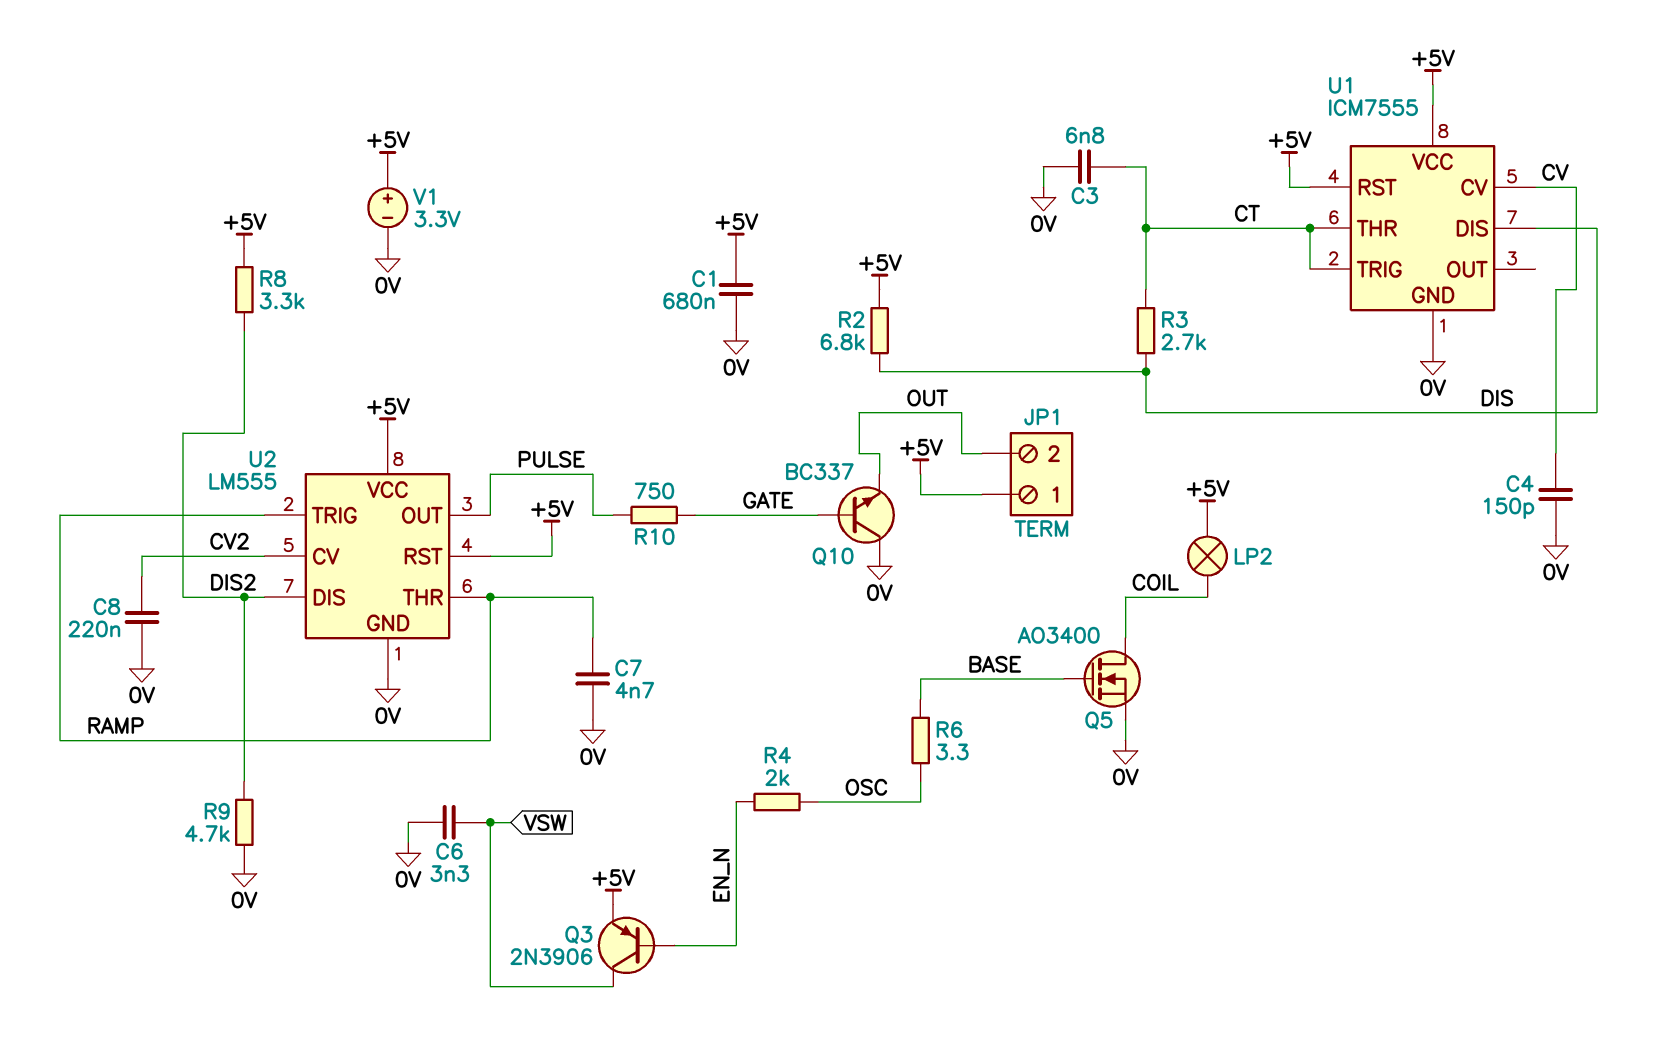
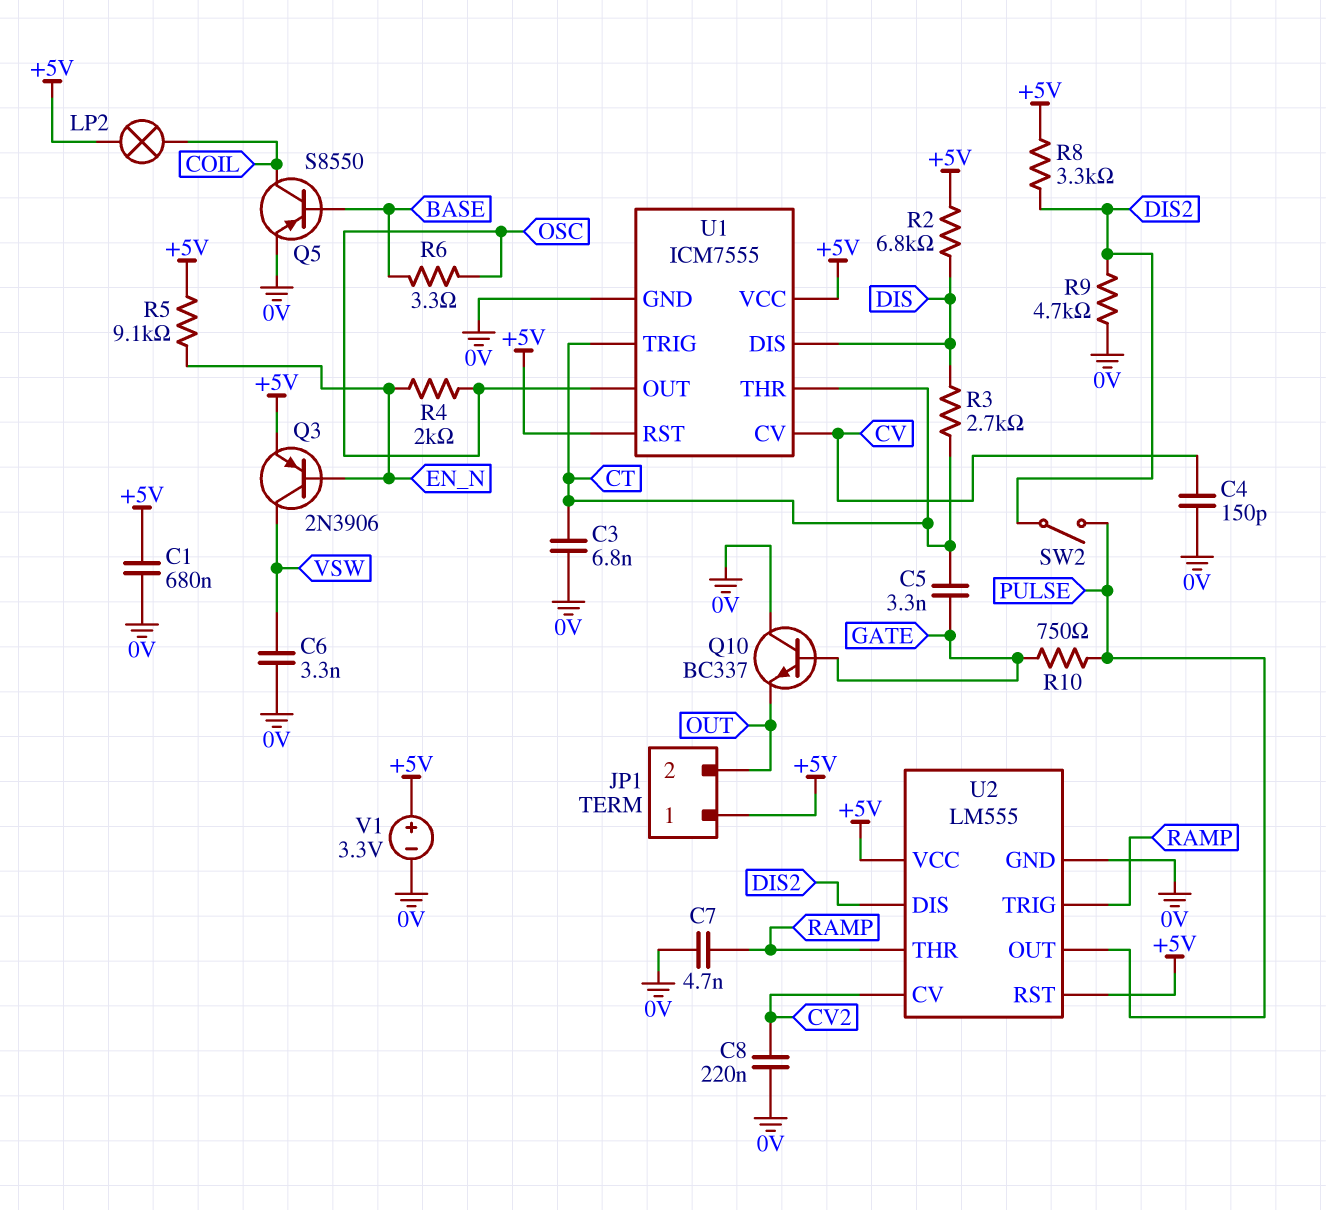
C5: none -> 3.3nF (CT, GATE)
Q5: NMOS AO3400 (G BASE, D COIL, S 0V) -> PNP S8550 (B BASE, C COIL, E 0V)
R5: none -> 9.1k (+5V, EN_N)
SW2: none -> switch (DIS2, PULSE)
U1 pin OUT: none -> OSC

